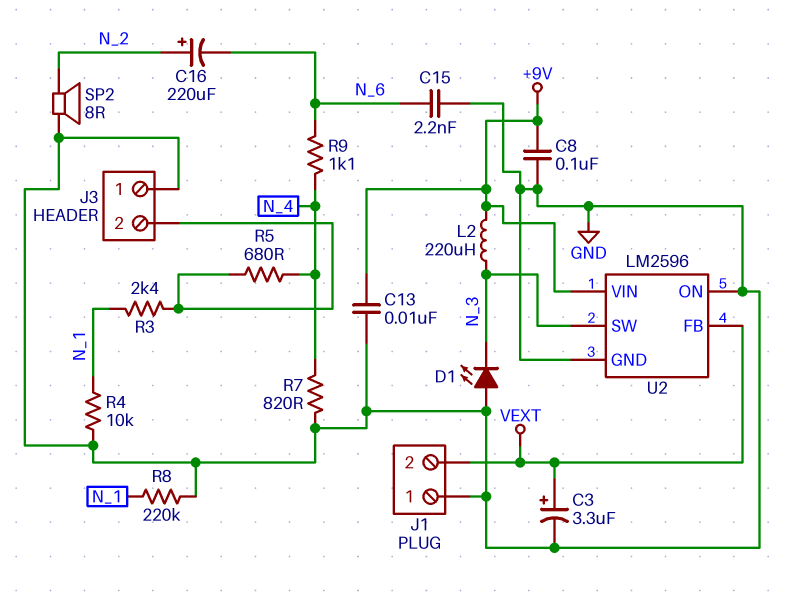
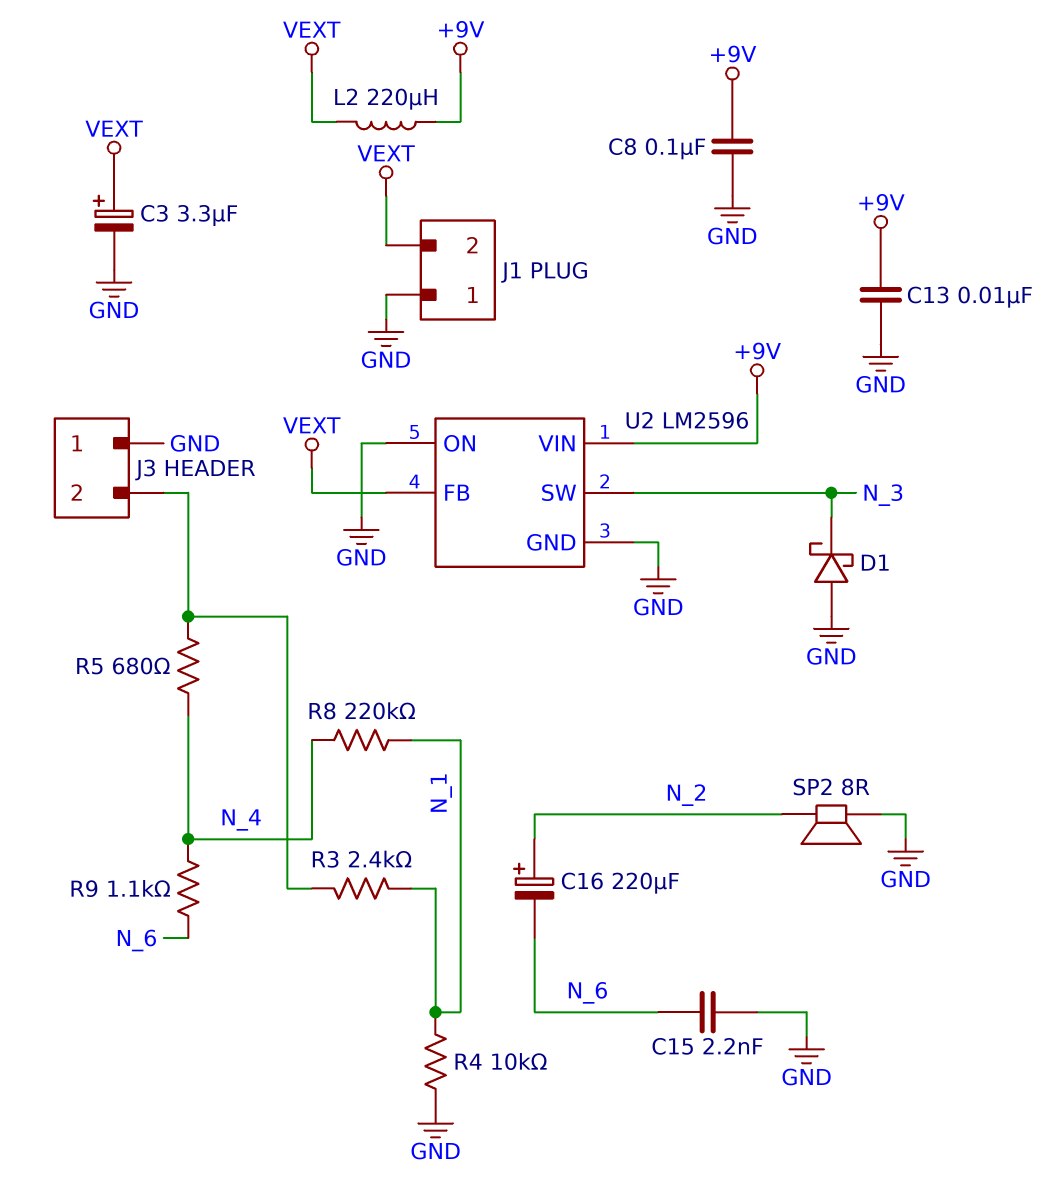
D1: LED (A GND, K N_3) -> schottky (A GND, K N_3)
L2: 220uH (+9V, N_3) -> 220uH (+9V, VEXT)
R7: 820 (GND, N_4) -> none
R8: 220k (GND, N_1) -> 220k (N_1, N_4)

